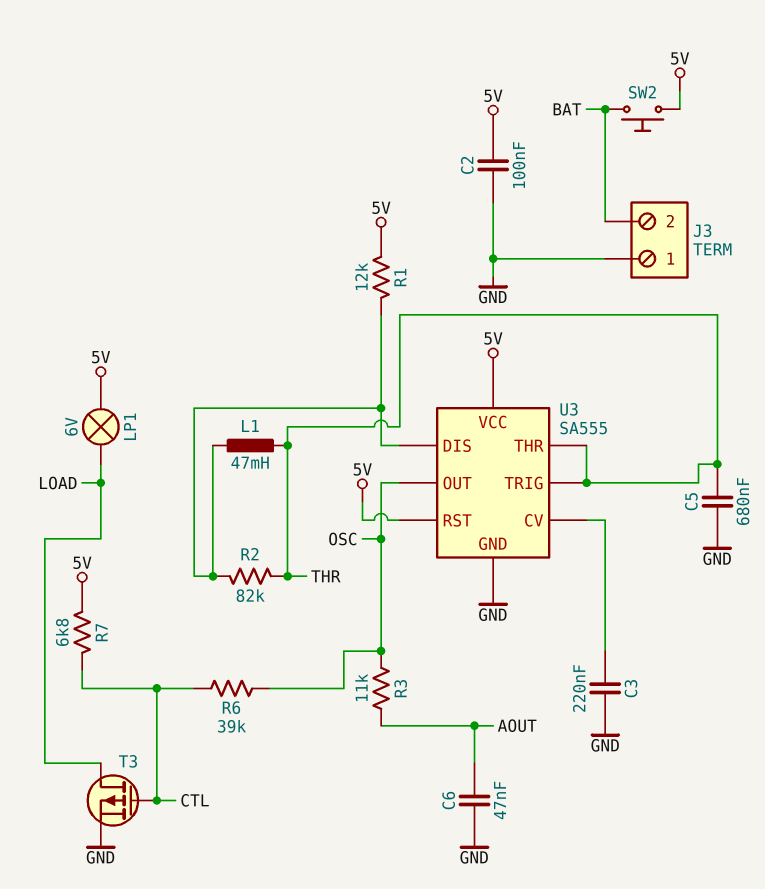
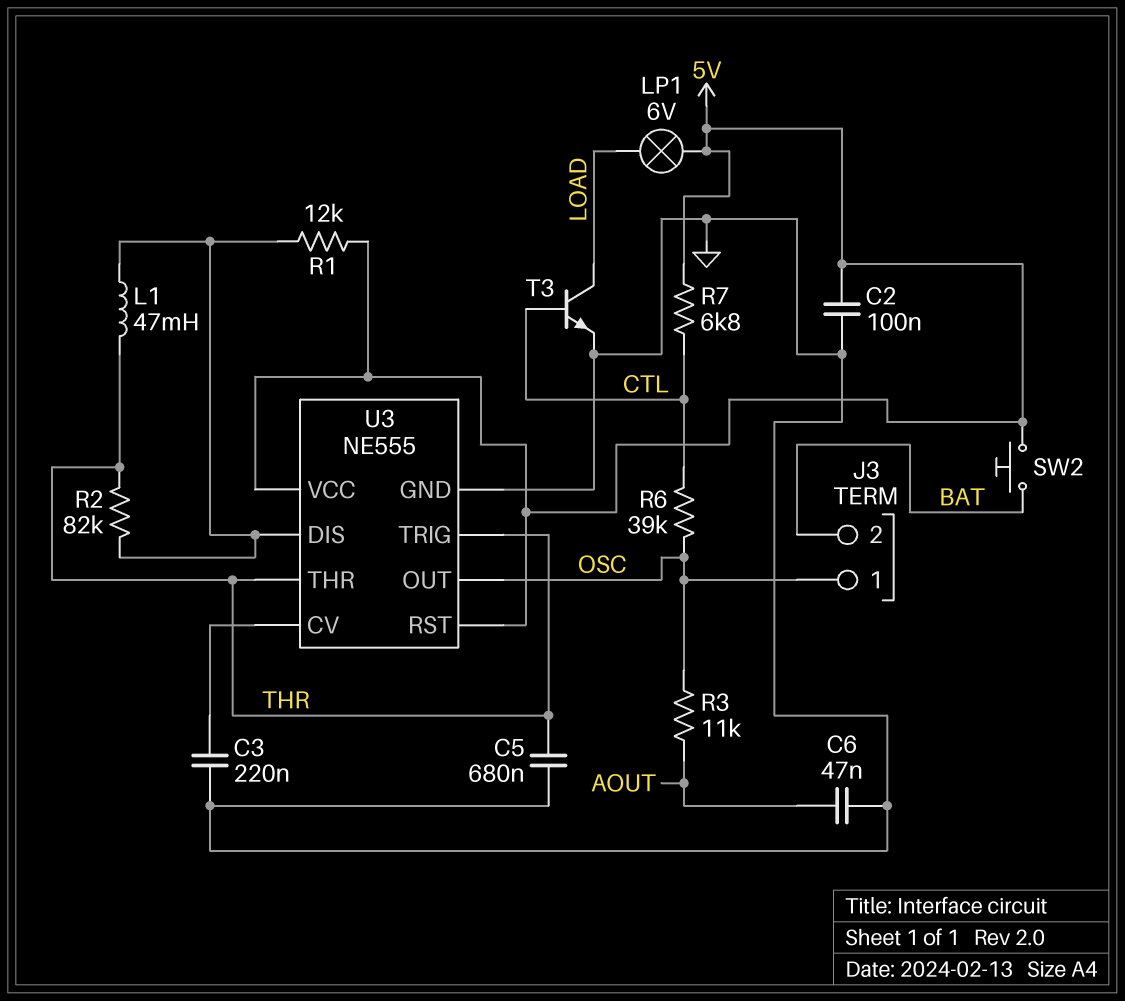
J3 pin 1: GND -> OSC
T3: PMOS (G CTL, D LOAD, S GND) -> NPN (B CTL, C LOAD, E GND)
U3: SA555 -> NE555

